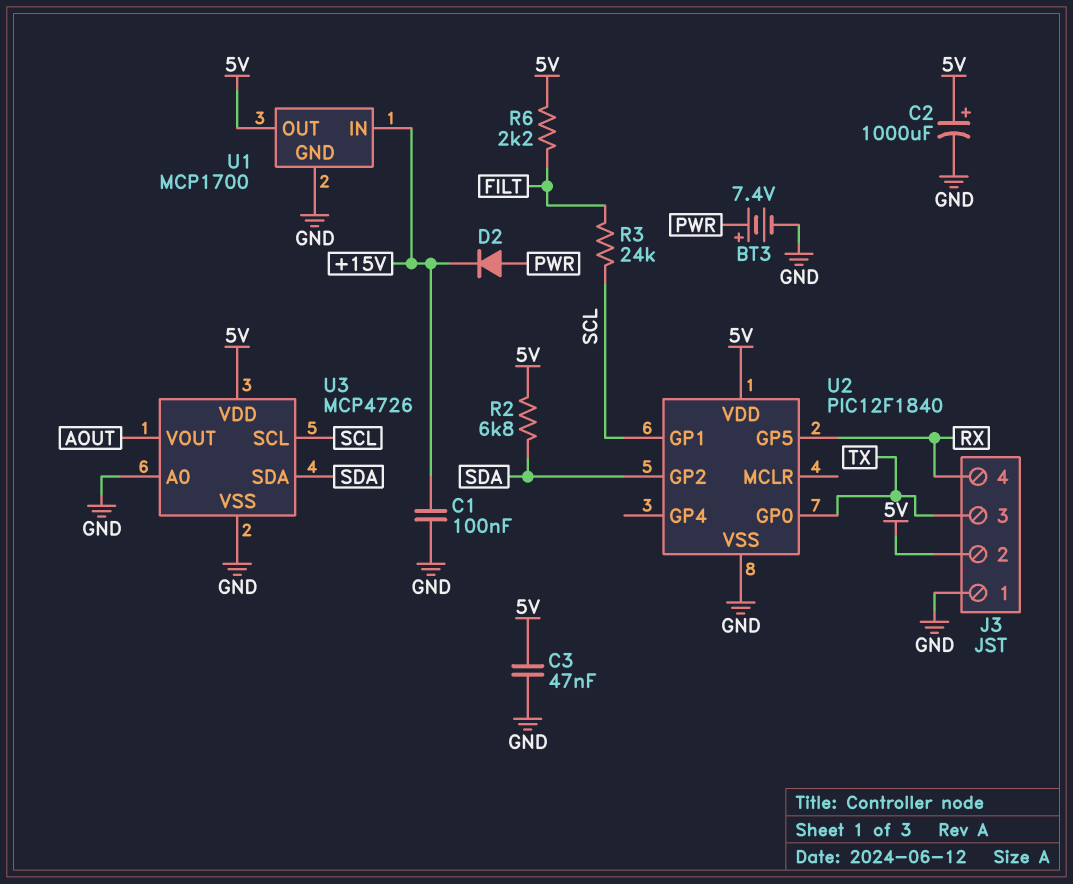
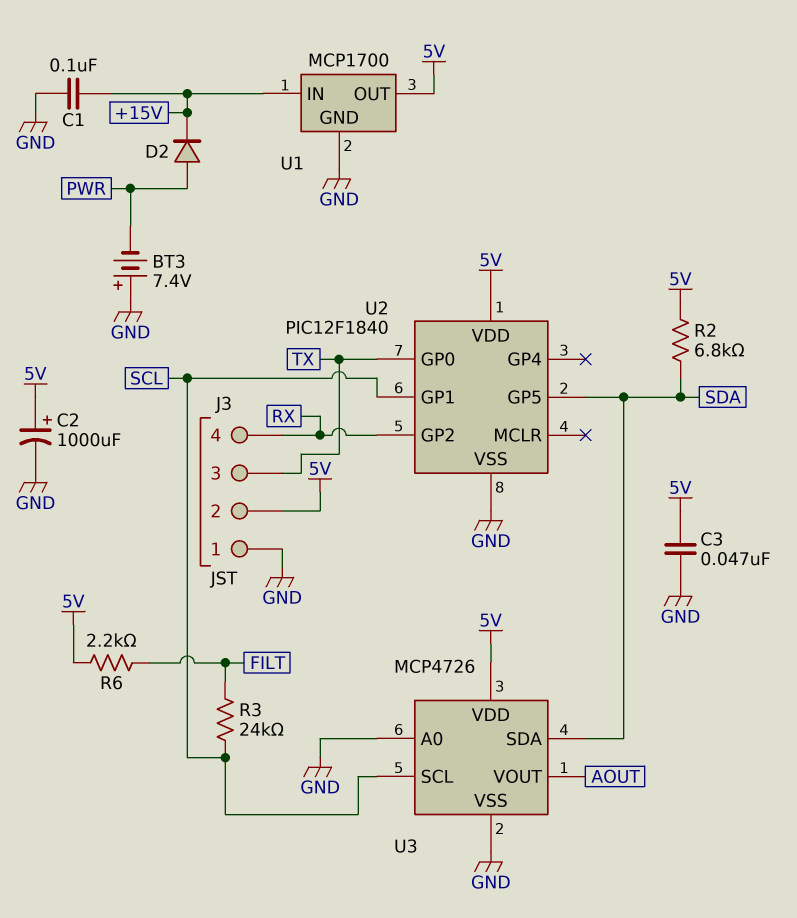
BT3: 7.4V (plus PWR, minus GND) -> 7.4V (plus GND, minus PWR)
U2 pin GP2: SDA -> RX
U2 pin GP5: RX -> SDA

